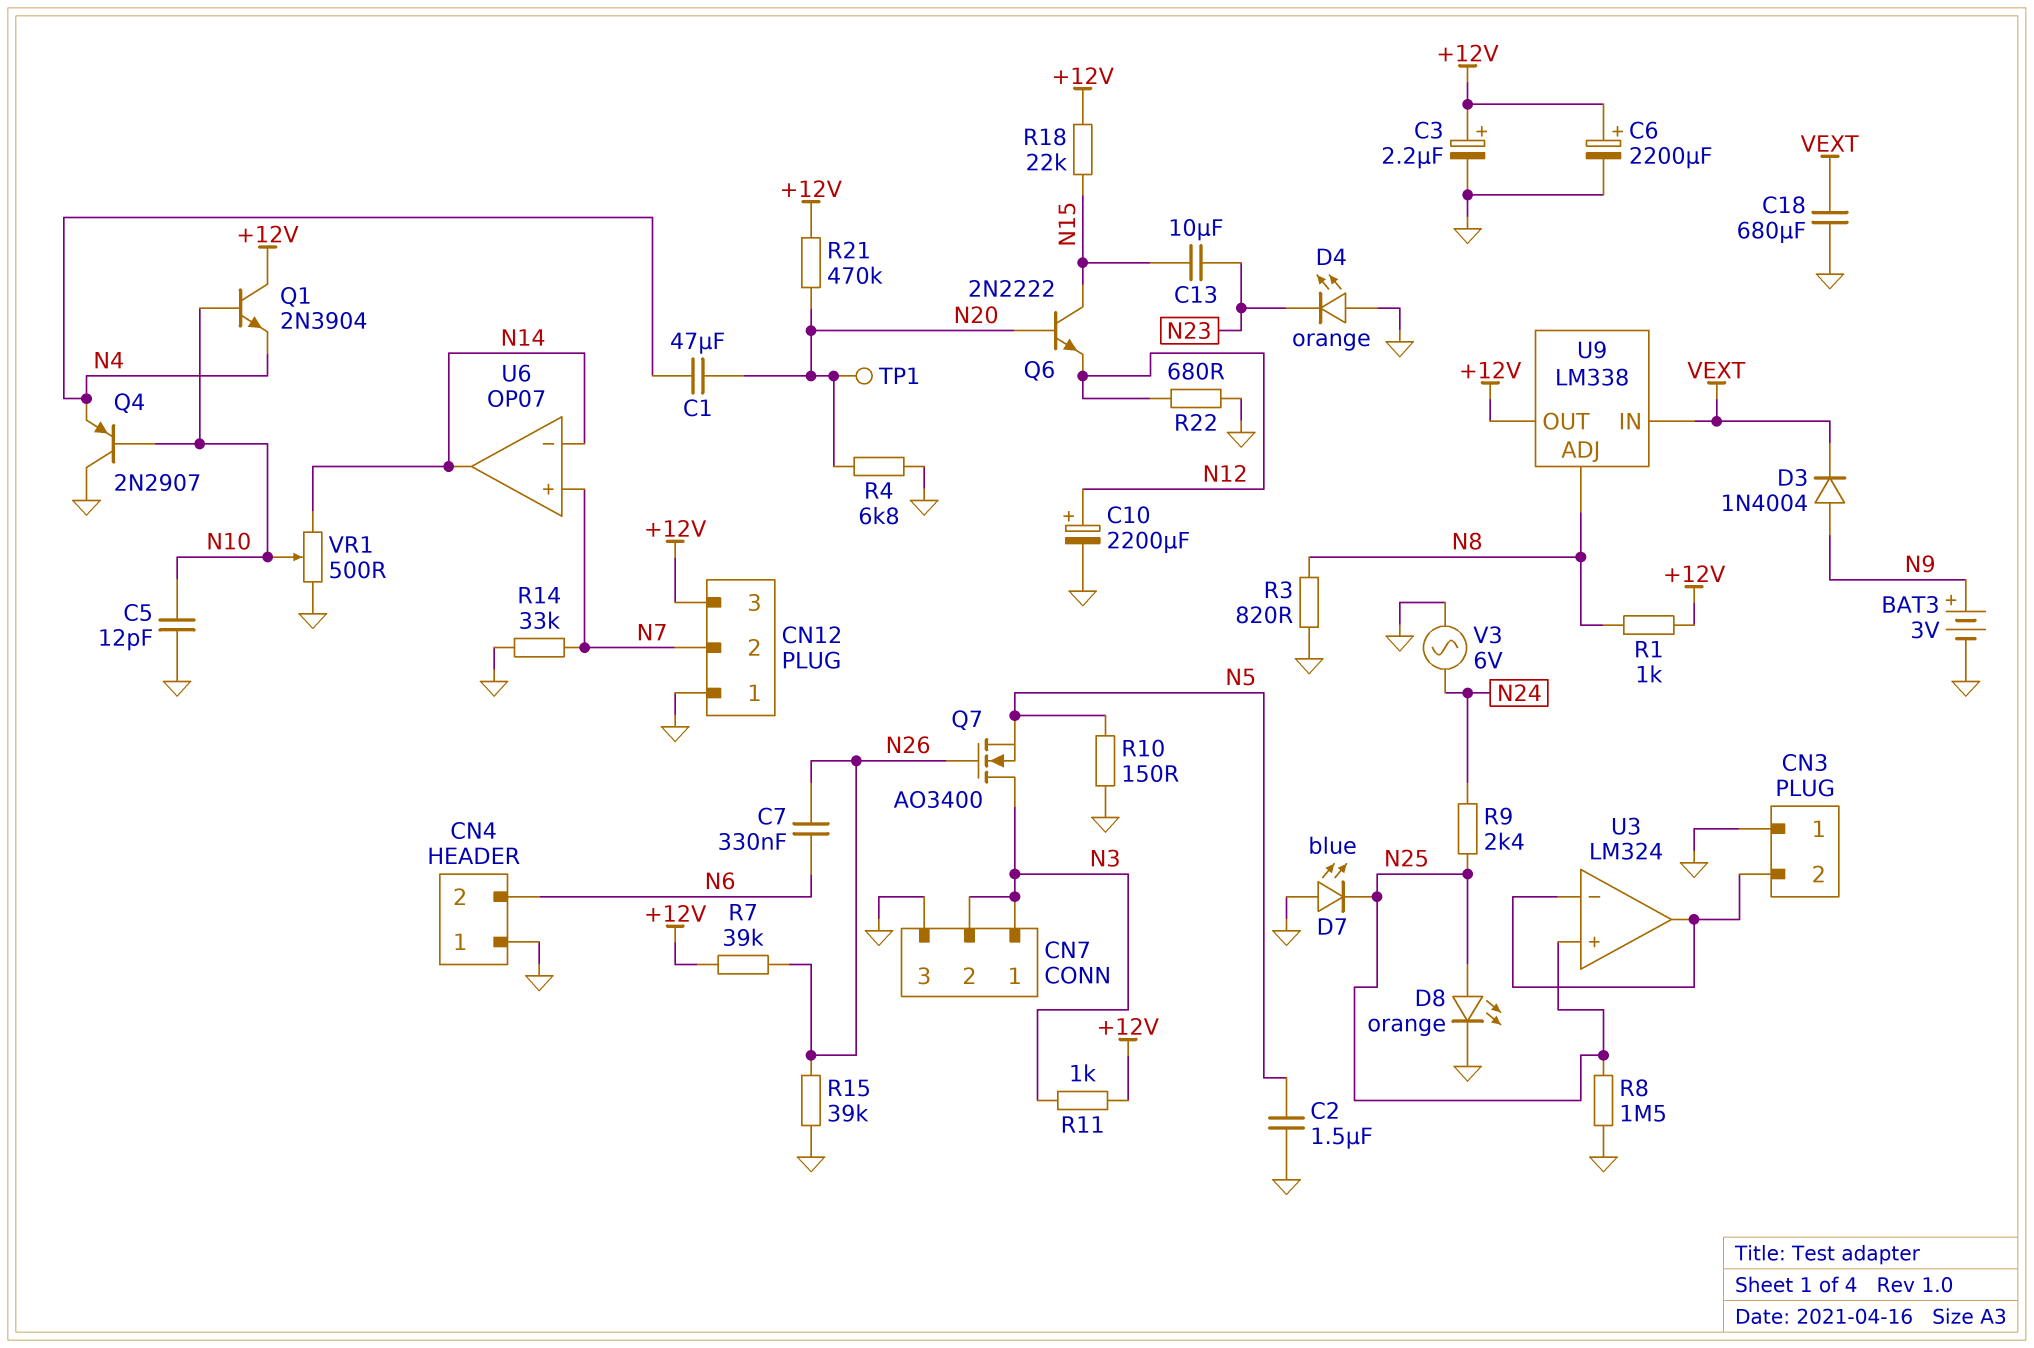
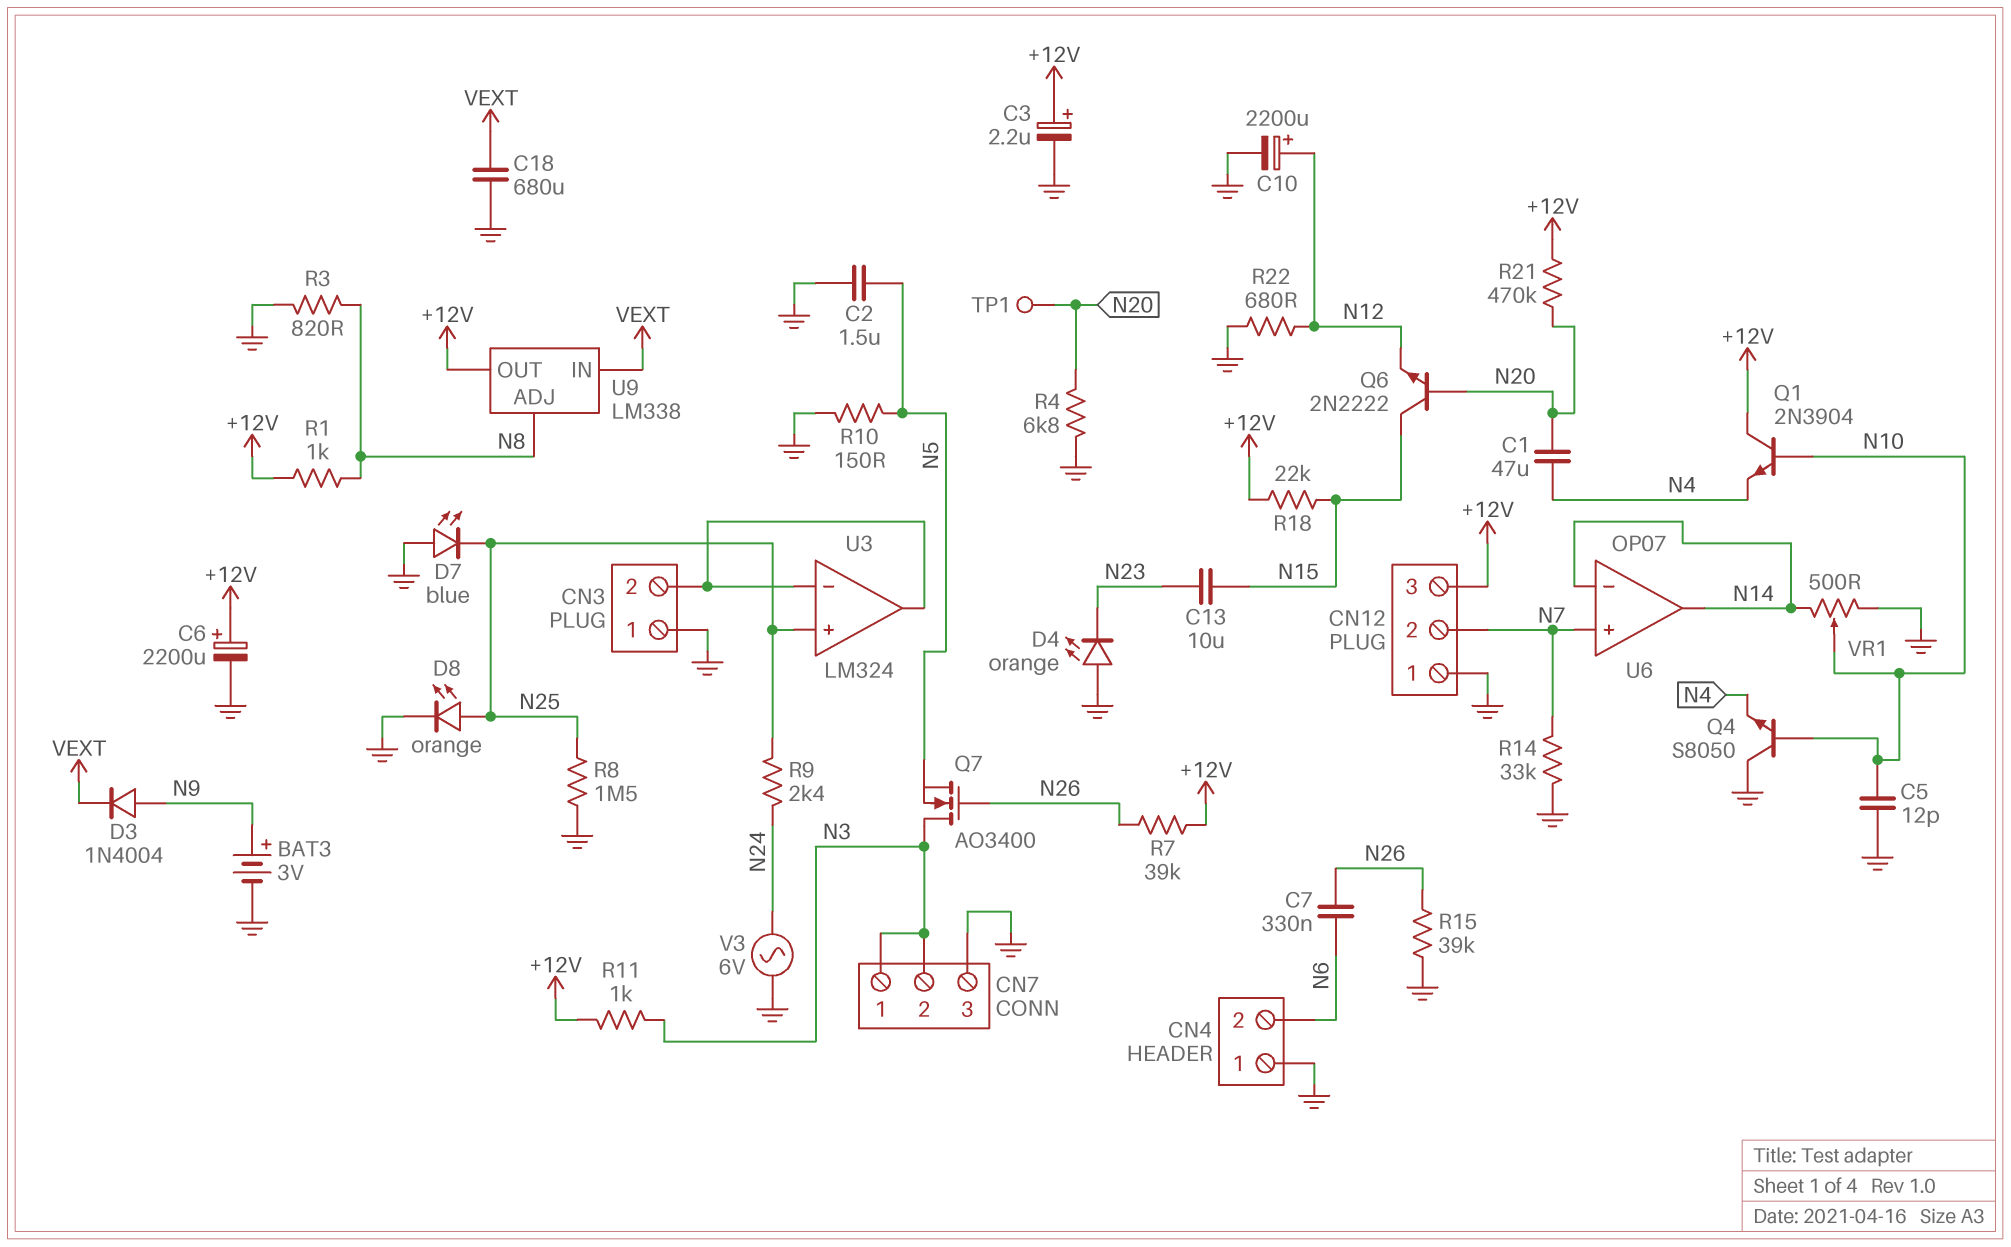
Q4: PNP 2N2907 (B N10, C GND, E N4) -> NPN S8050 (B N10, C GND, E N4)

